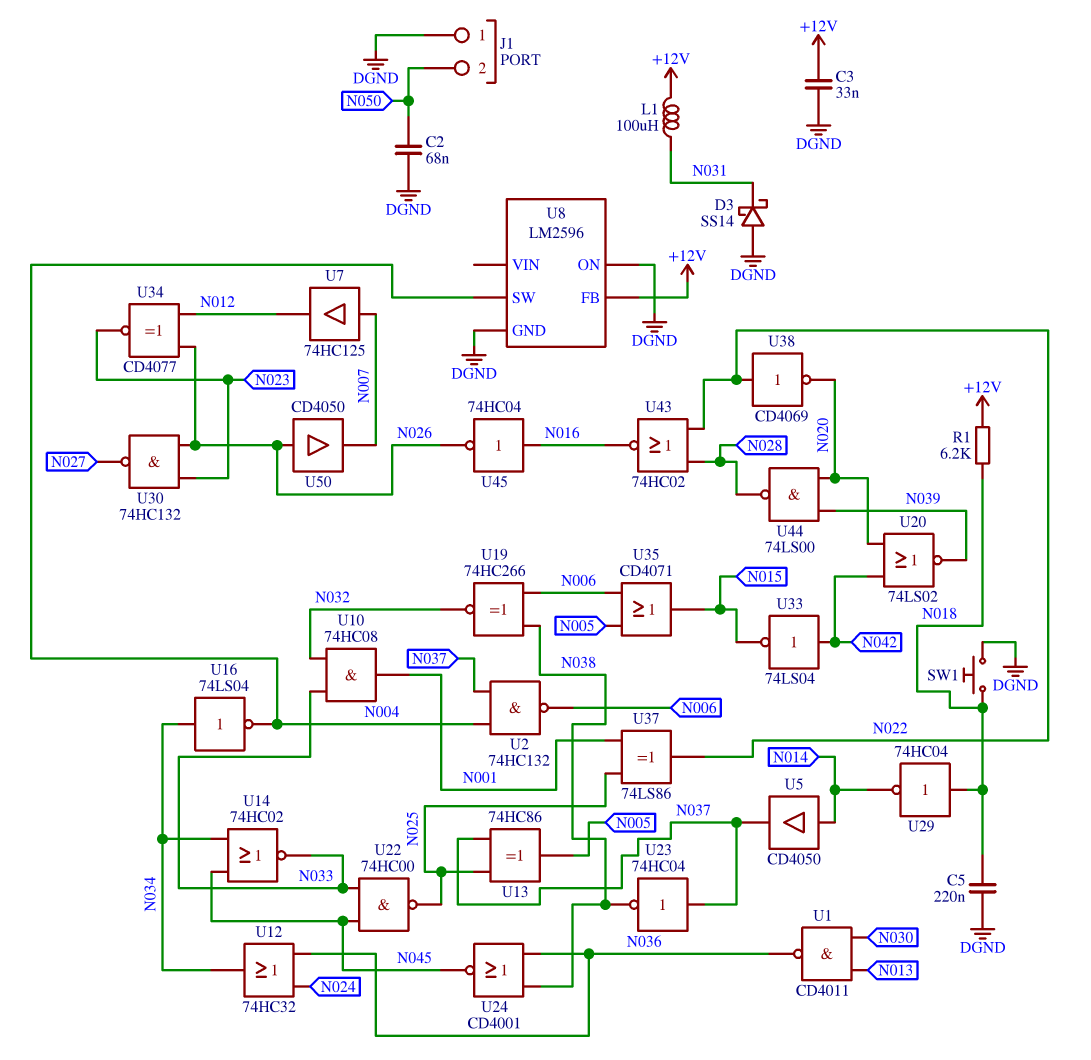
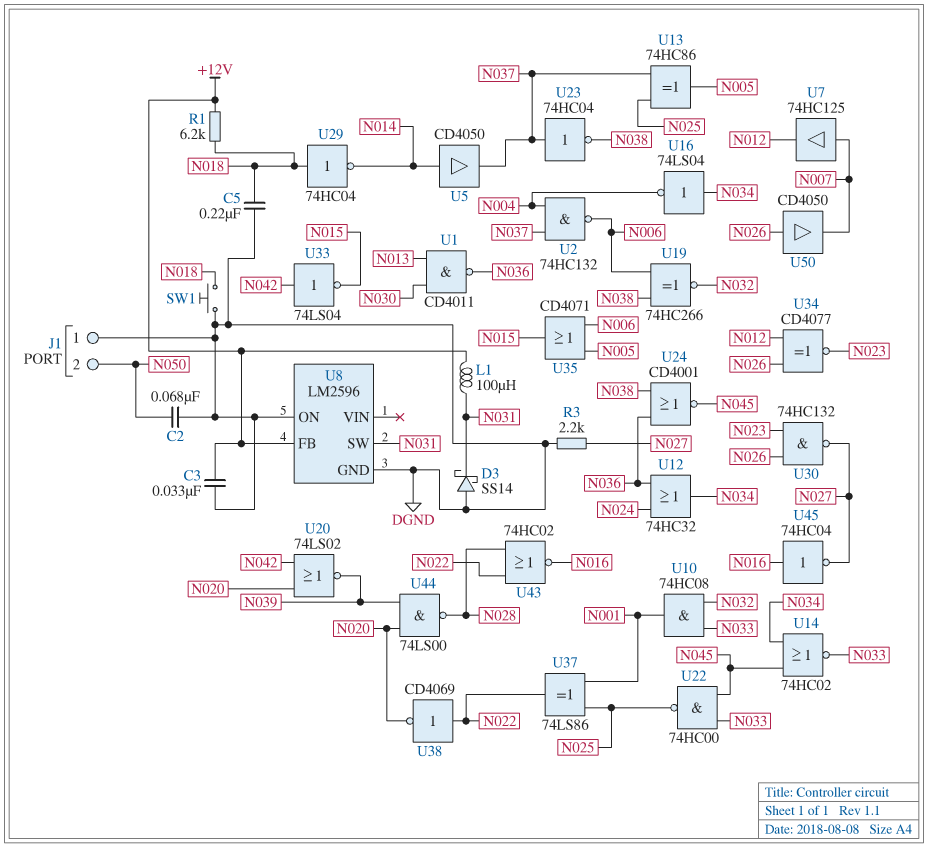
R3: none -> 2.2k (DGND, N027)
U8 pin SW: N004 -> N031
U45: NOT 74HC04 (in N016, out N026) -> NOT 74HC04 (in N016, out N027)

